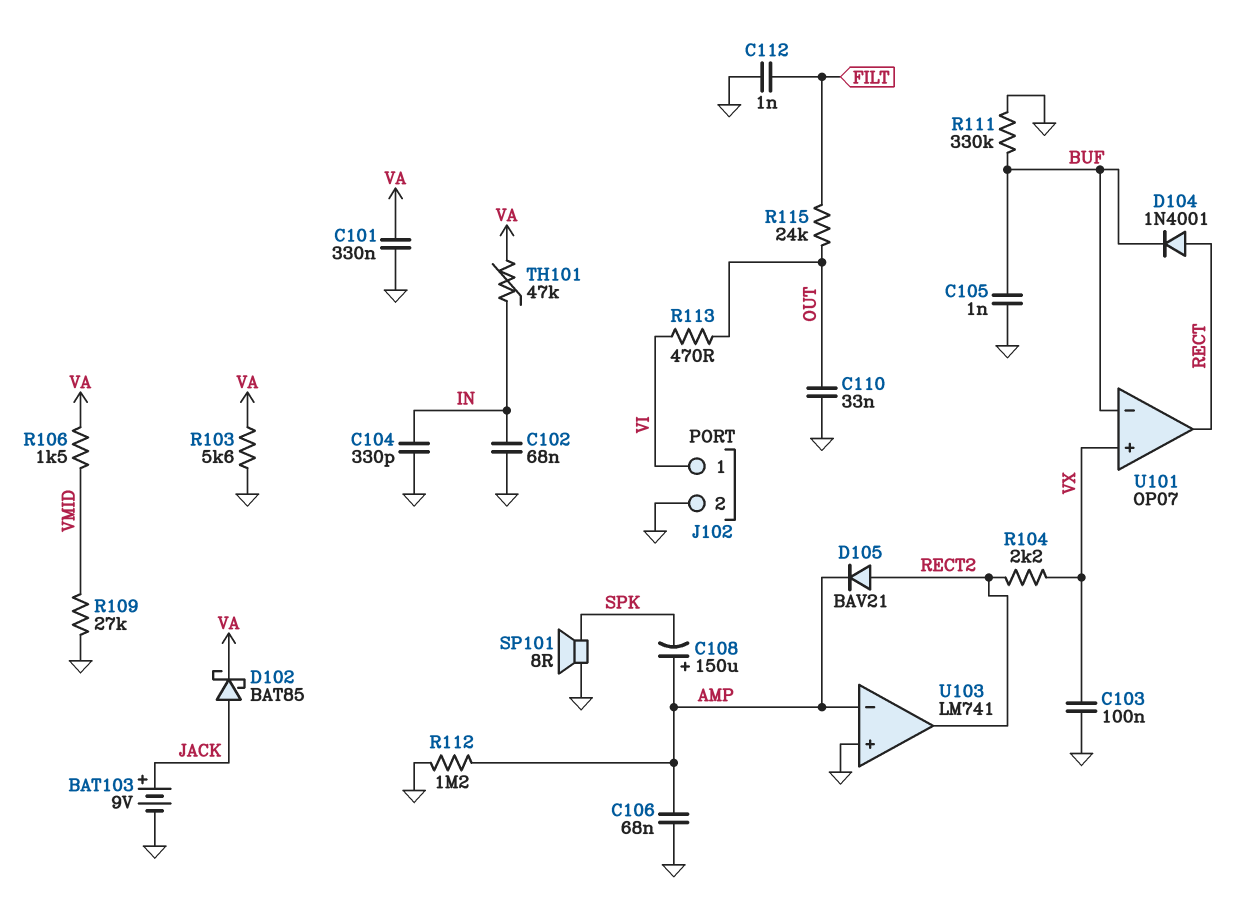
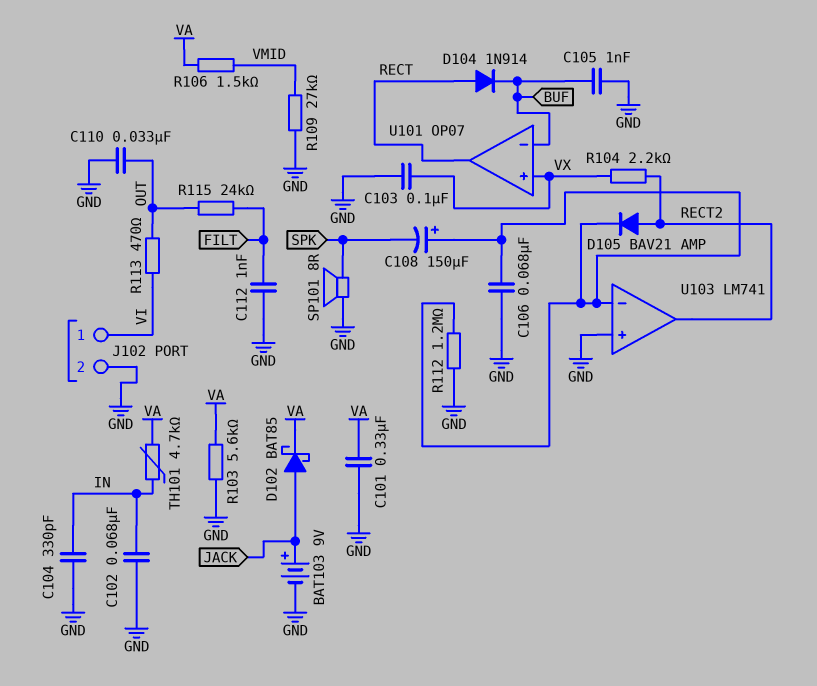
D104: diode 1N4001 (A RECT, K BUF) -> diode 1N914 (A RECT, K BUF)
R111: 330k (BUF, GND) -> none
TH101: 47k (IN, VA) -> 4.7k (IN, VA)

